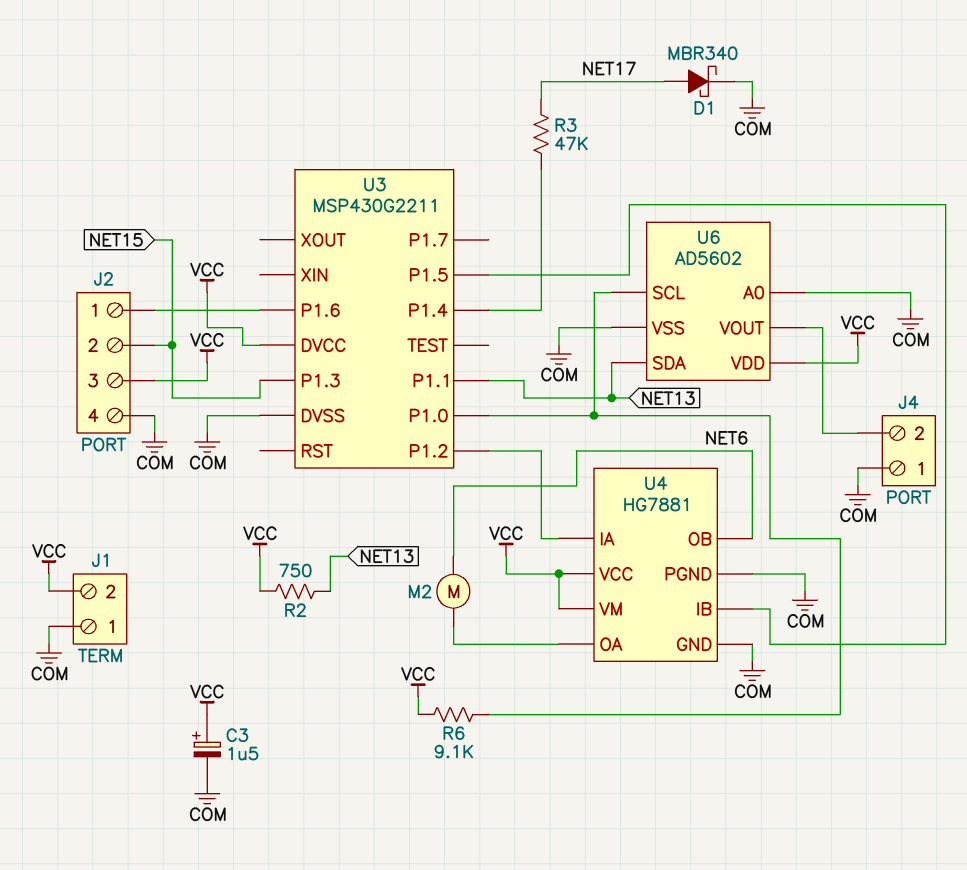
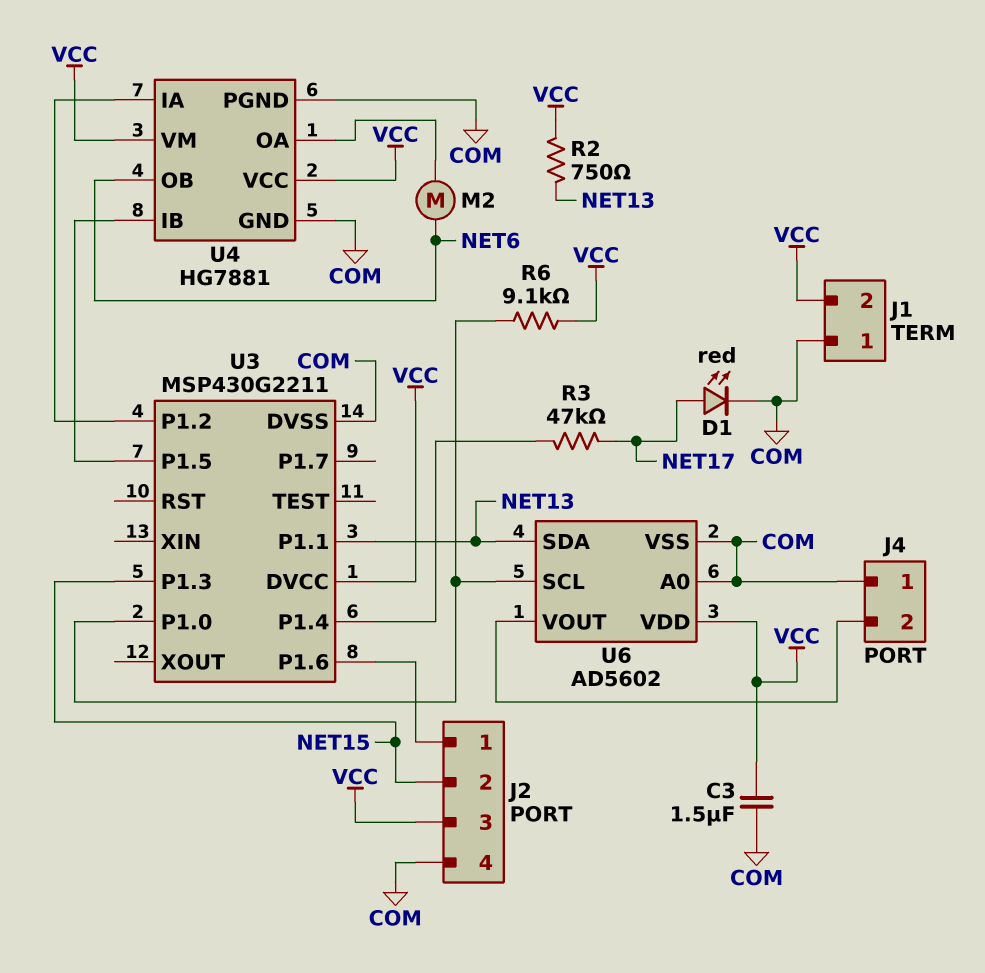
C3: 1.5uF (plus VCC, minus COM) -> 1.5uF (COM, VCC)
D1: schottky MBR340 (A NET17, K COM) -> LED red (A NET17, K COM)

